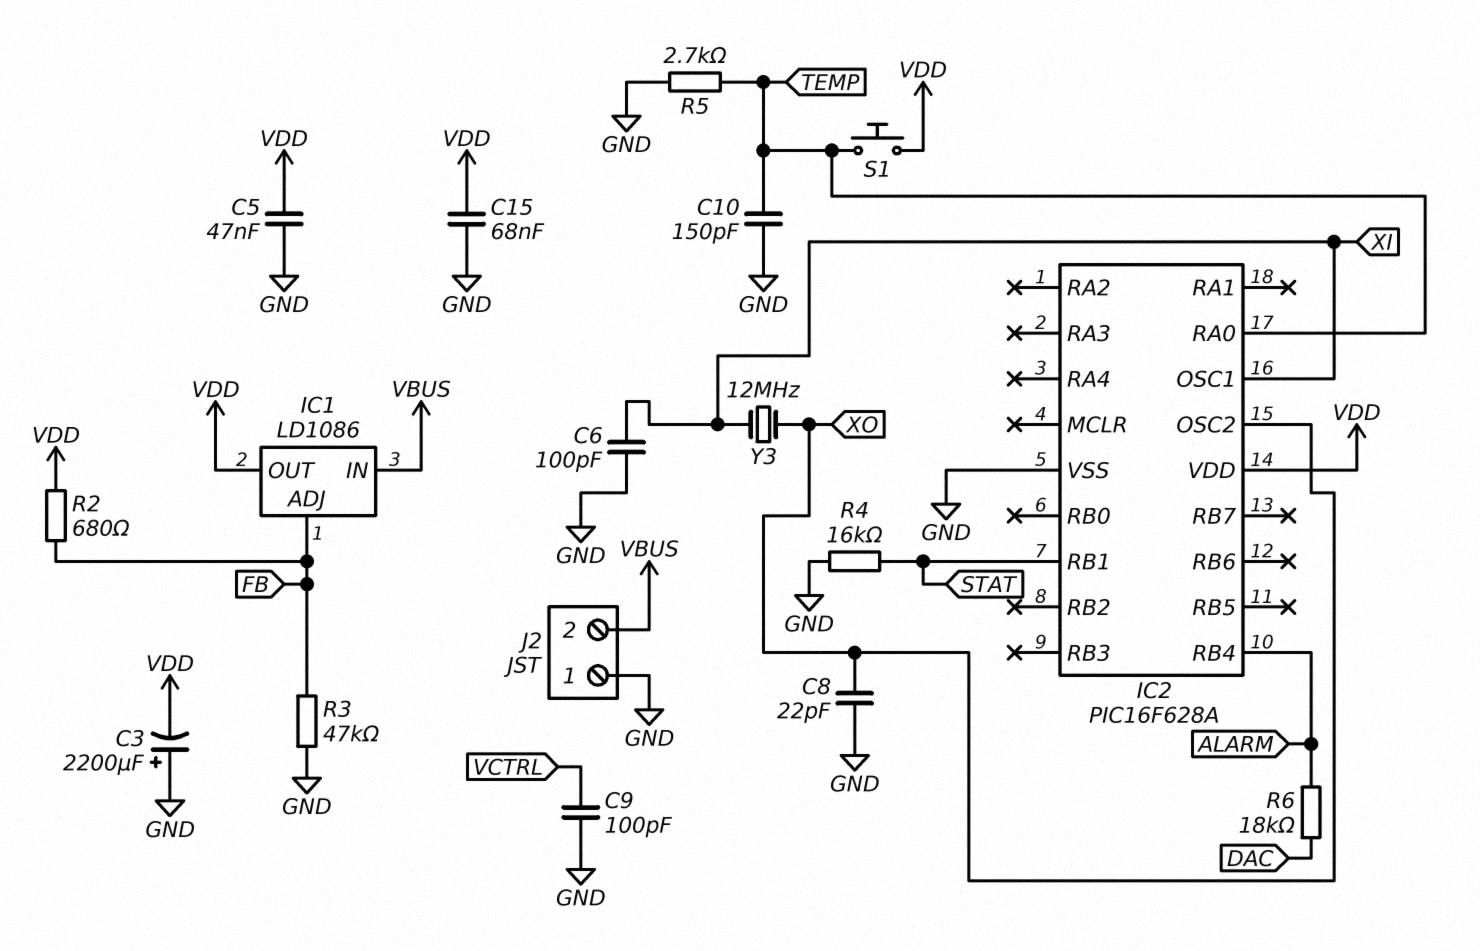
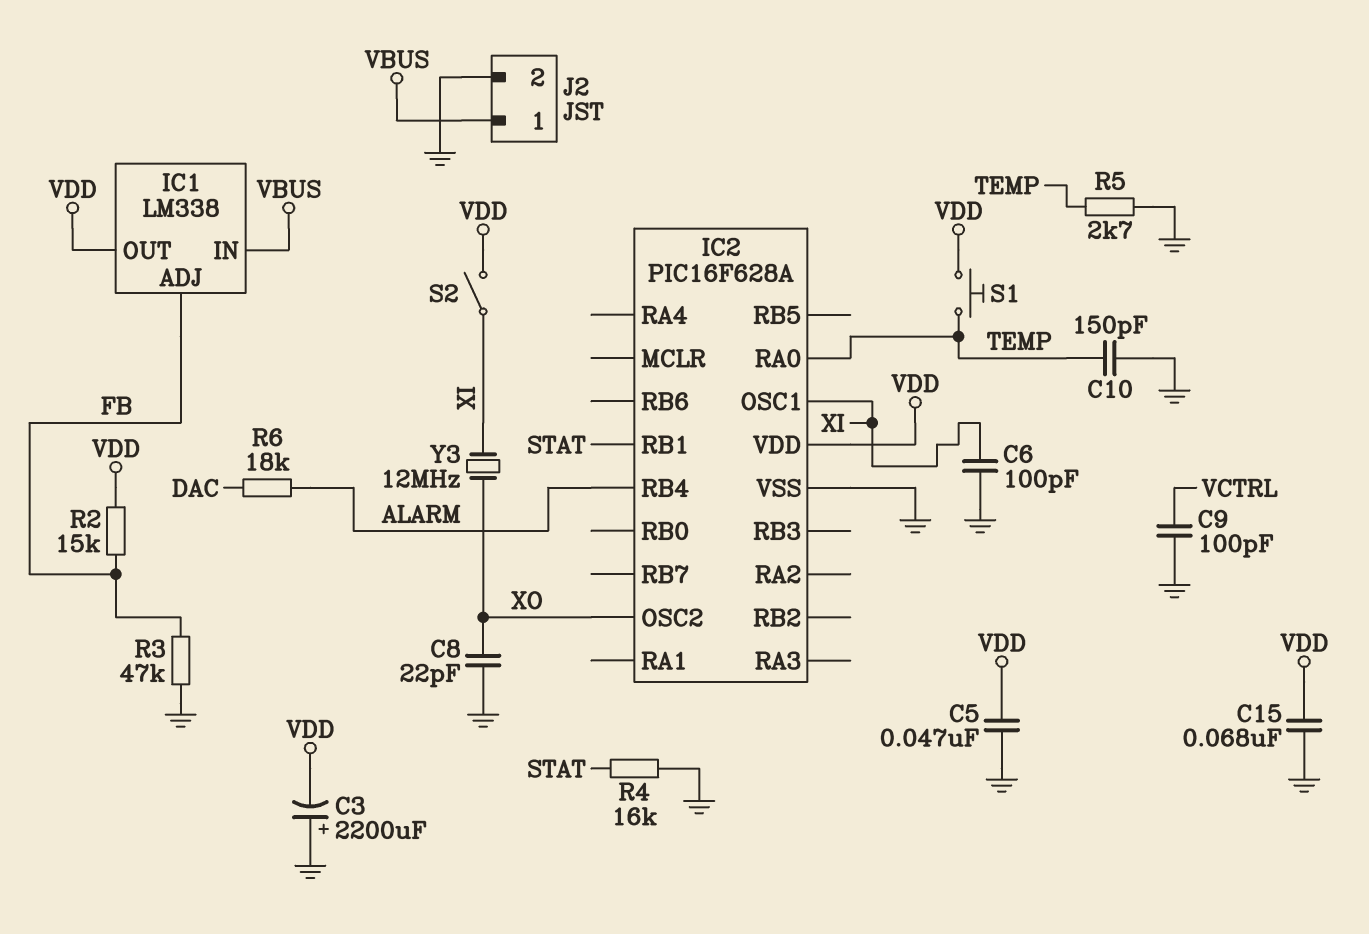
IC1: LD1086 -> LM338
J2 pin 1: GND -> VBUS
J2 pin 2: VBUS -> GND
R2: 680 (FB, VDD) -> 15k (FB, VDD)
S2: none -> switch (VDD, XI)

